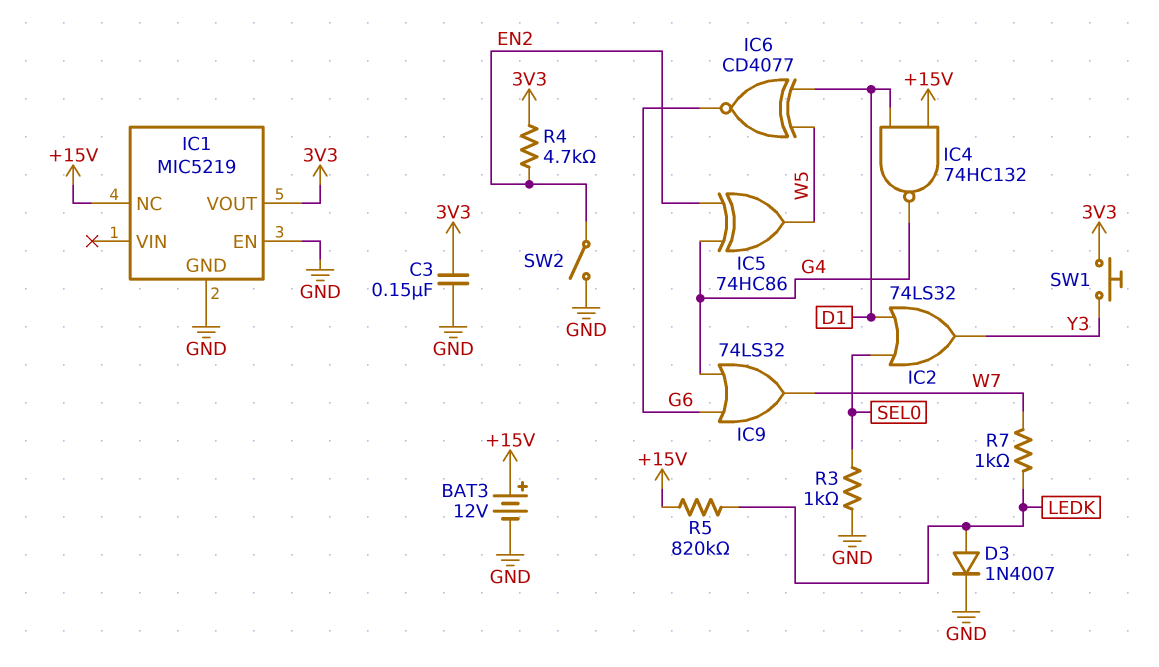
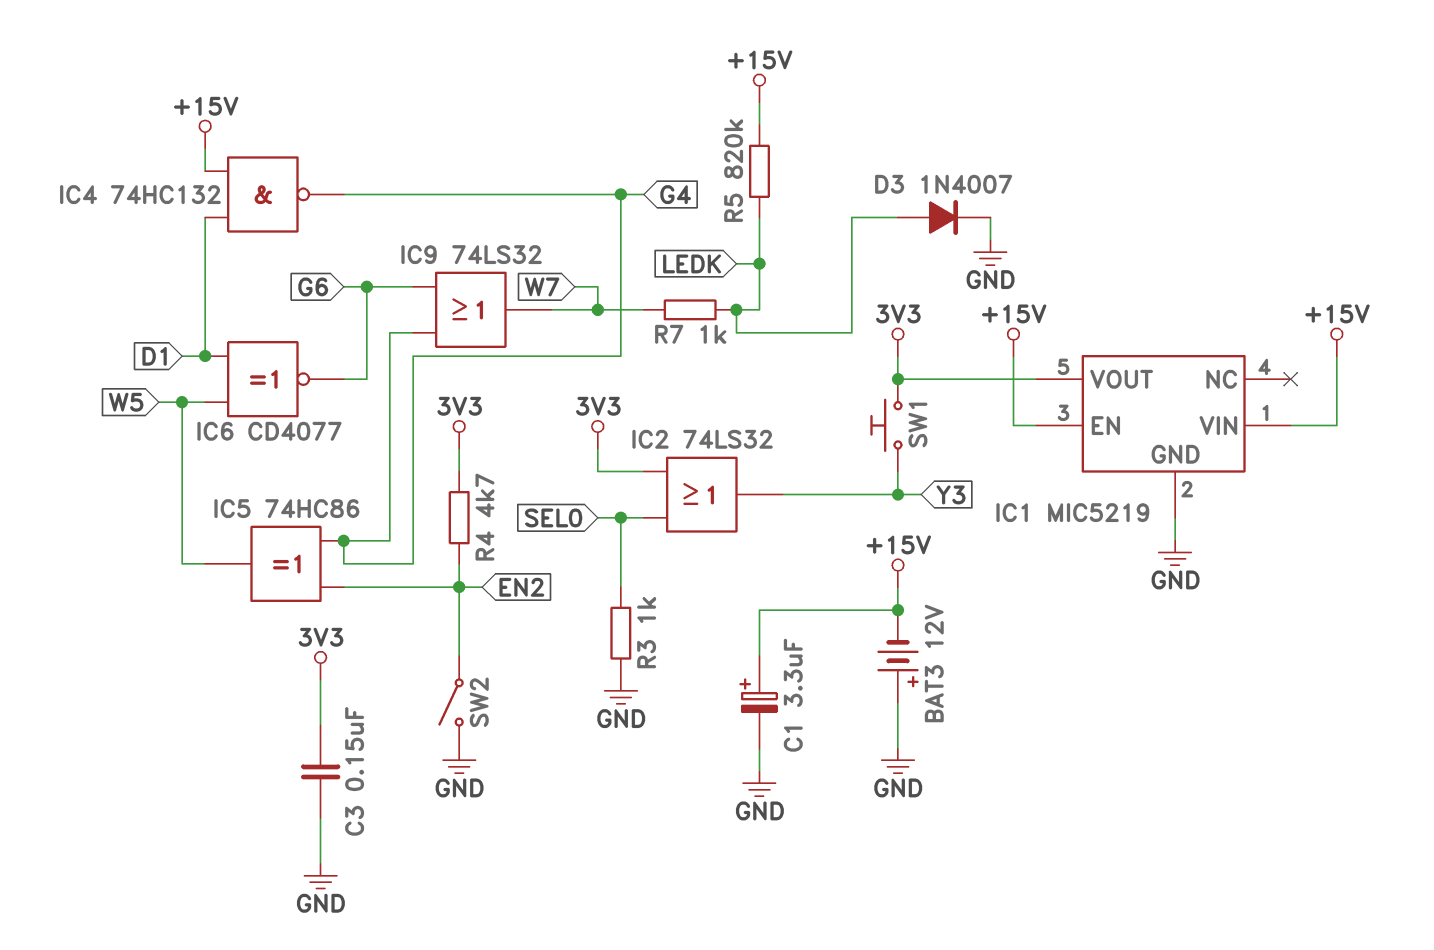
BAT3: 12V (plus +15V, minus GND) -> 12V (plus GND, minus +15V)
C1: none -> 3.3uF (plus +15V, minus GND)
IC1 pin EN: GND -> +15V
IC1 pin NC: +15V -> none
IC1 pin VIN: none -> +15V
IC2: OR 74LS32 (in D1, in SEL0, out Y3) -> OR 74LS32 (in 3V3, in SEL0, out Y3)

